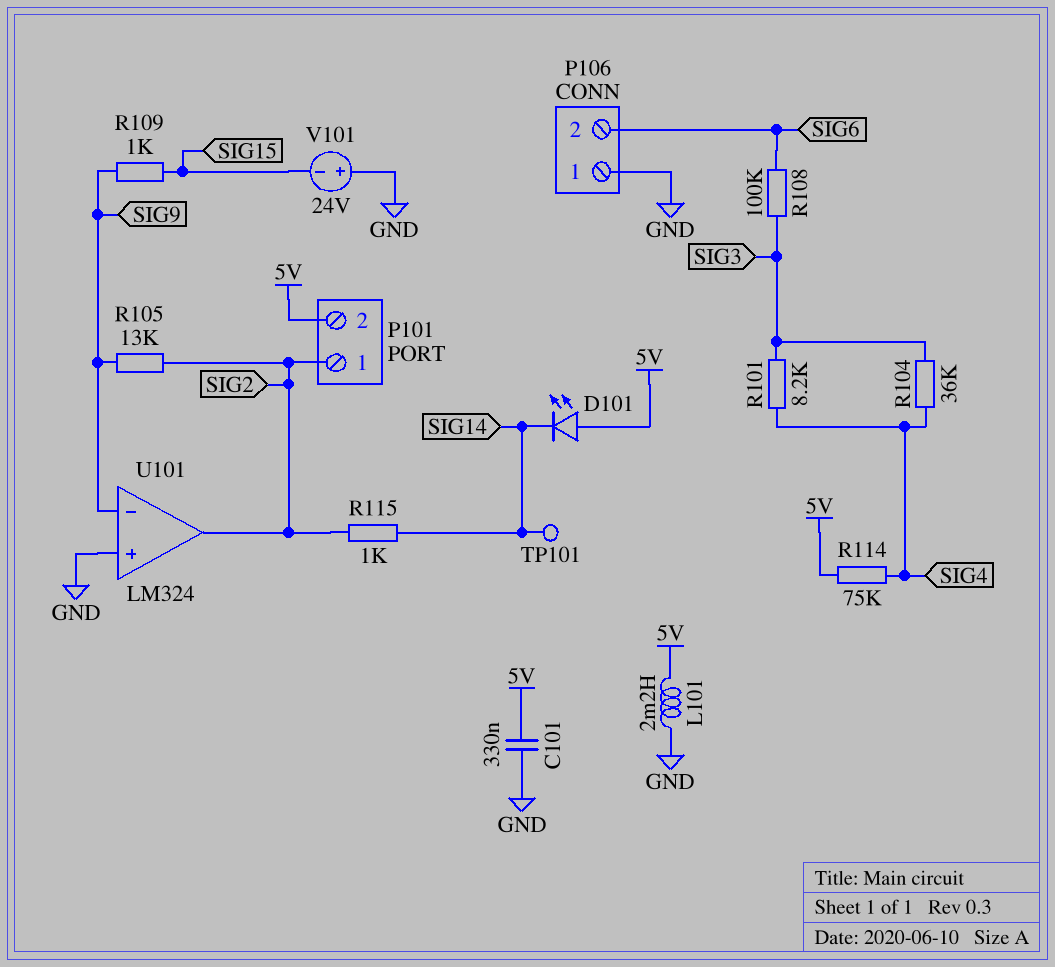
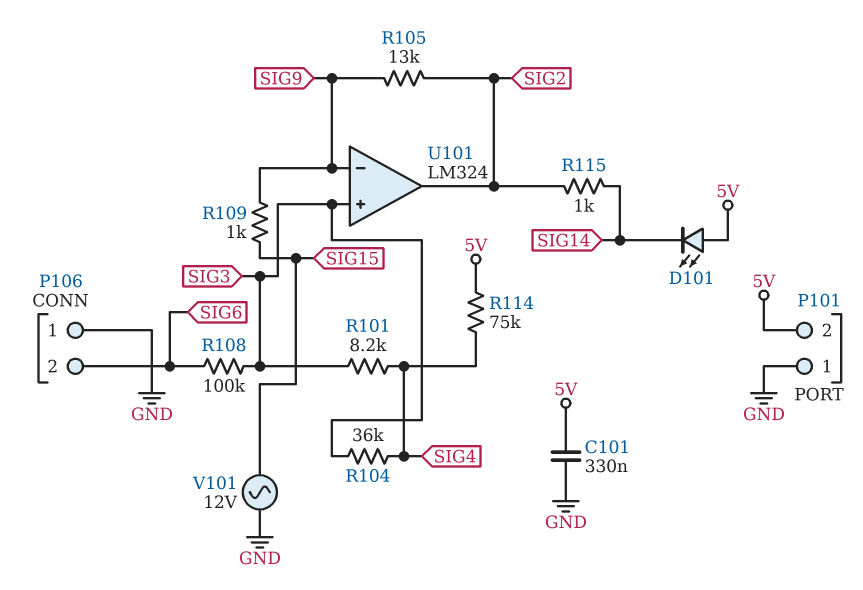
L101: 2.2mH (5V, GND) -> none
P101 pin 1: SIG2 -> GND
TP101: test point (SIG14) -> none
U101 pin in+: GND -> SIG3
V101: 24V (plus GND, minus SIG15) -> AC 12V (GND, SIG15)

